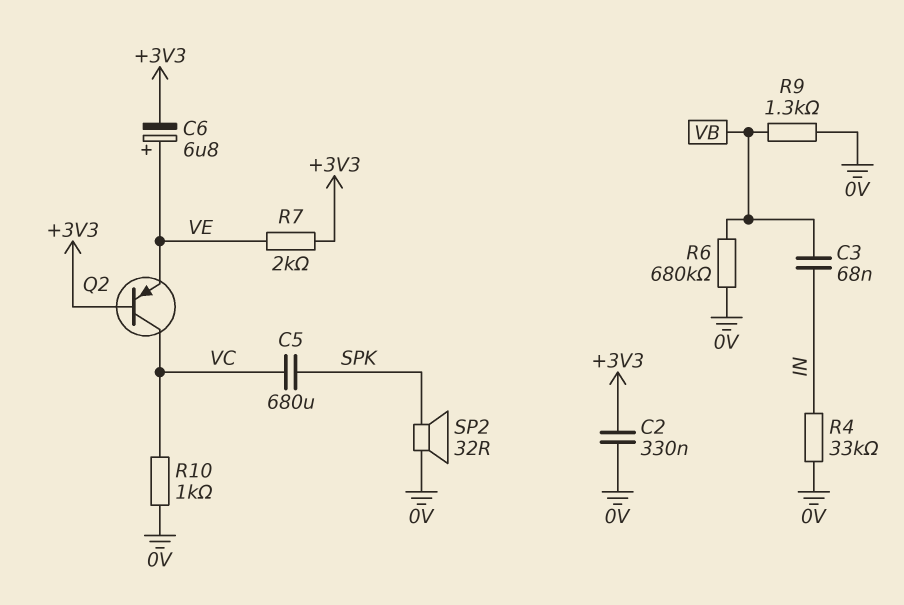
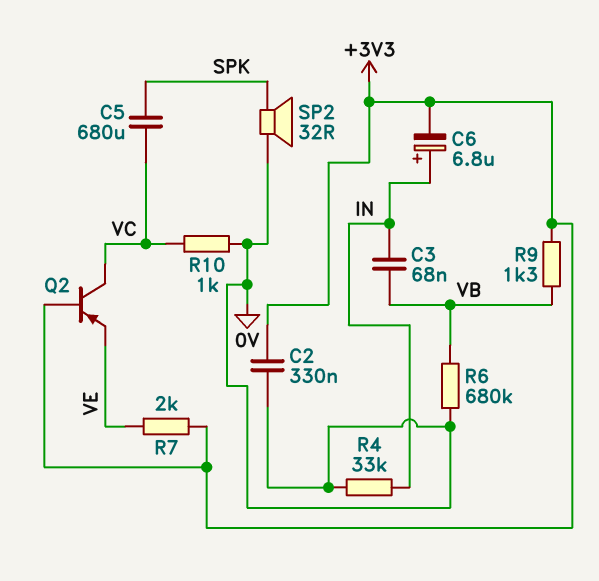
C6: 6.8uF (plus VE, minus +3V3) -> 6.8uF (plus IN, minus +3V3)
R9: 1.3k (0V, VB) -> 1.3k (+3V3, VB)

